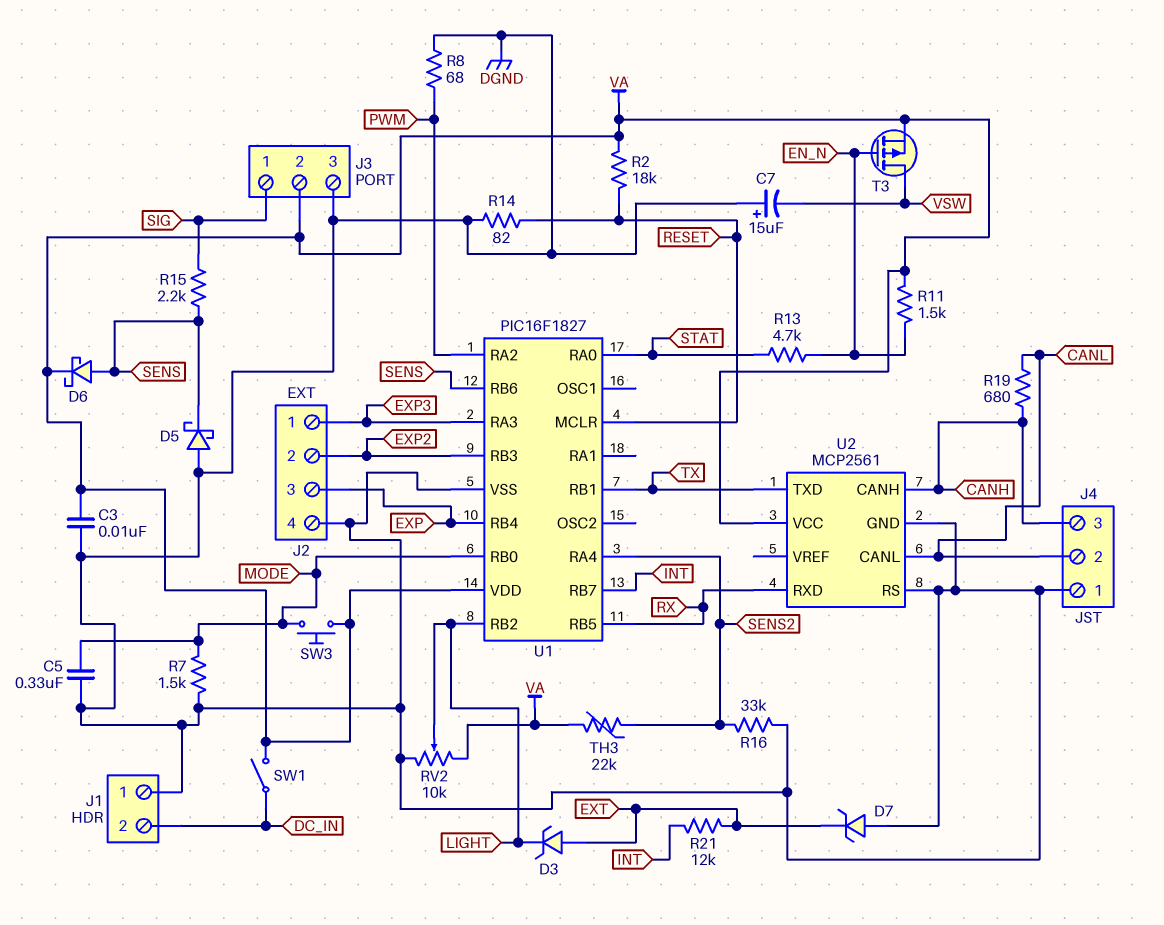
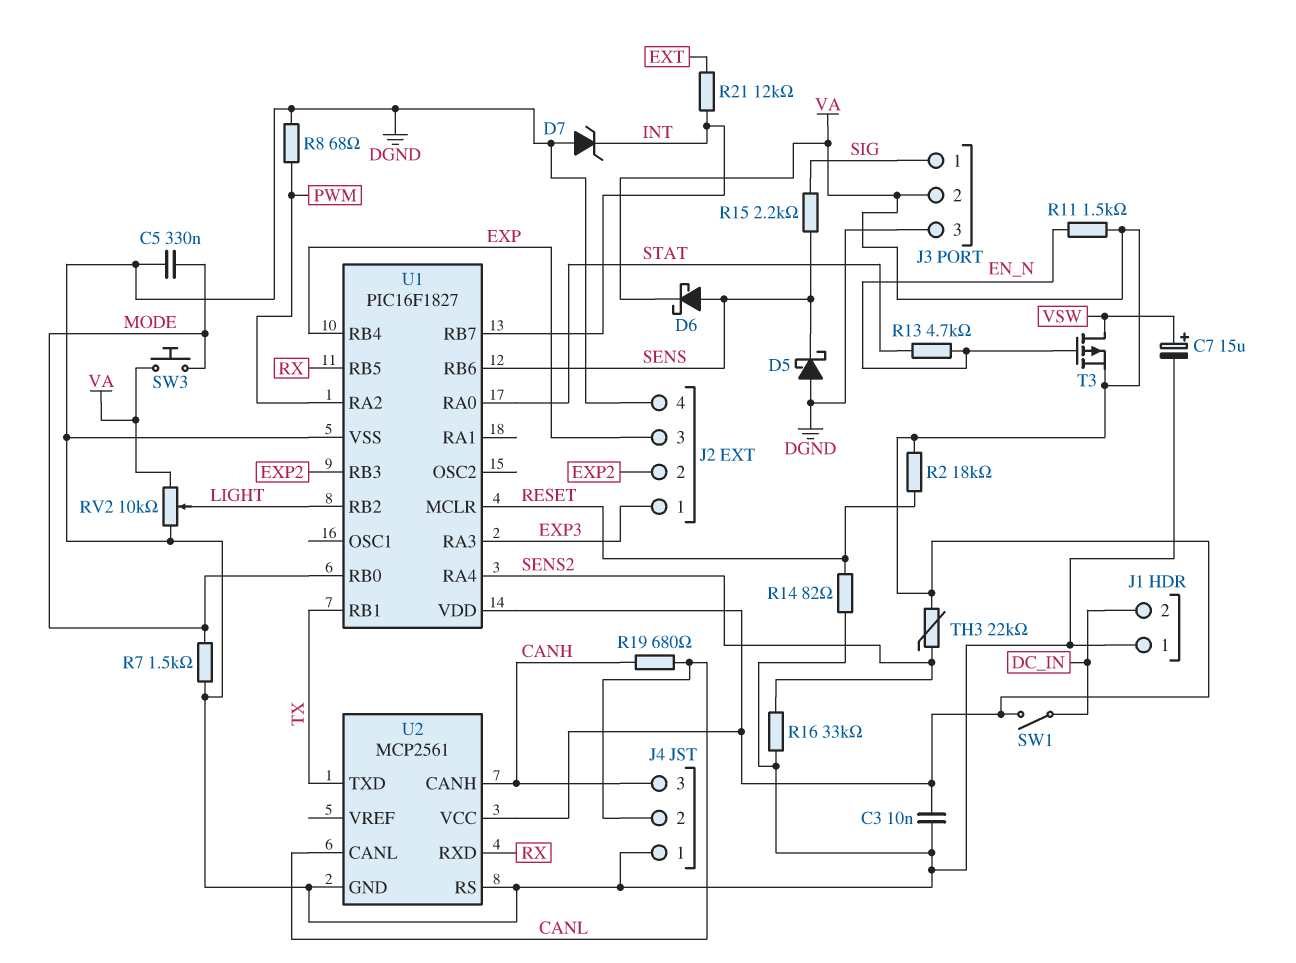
C7: 15uF (plus DGND, minus VSW) -> 15uF (plus VSW, minus DGND)
D3: zener (A EXT, K LIGHT) -> none
D7: zener (A DGND, K EXT) -> zener (A DGND, K INT)

